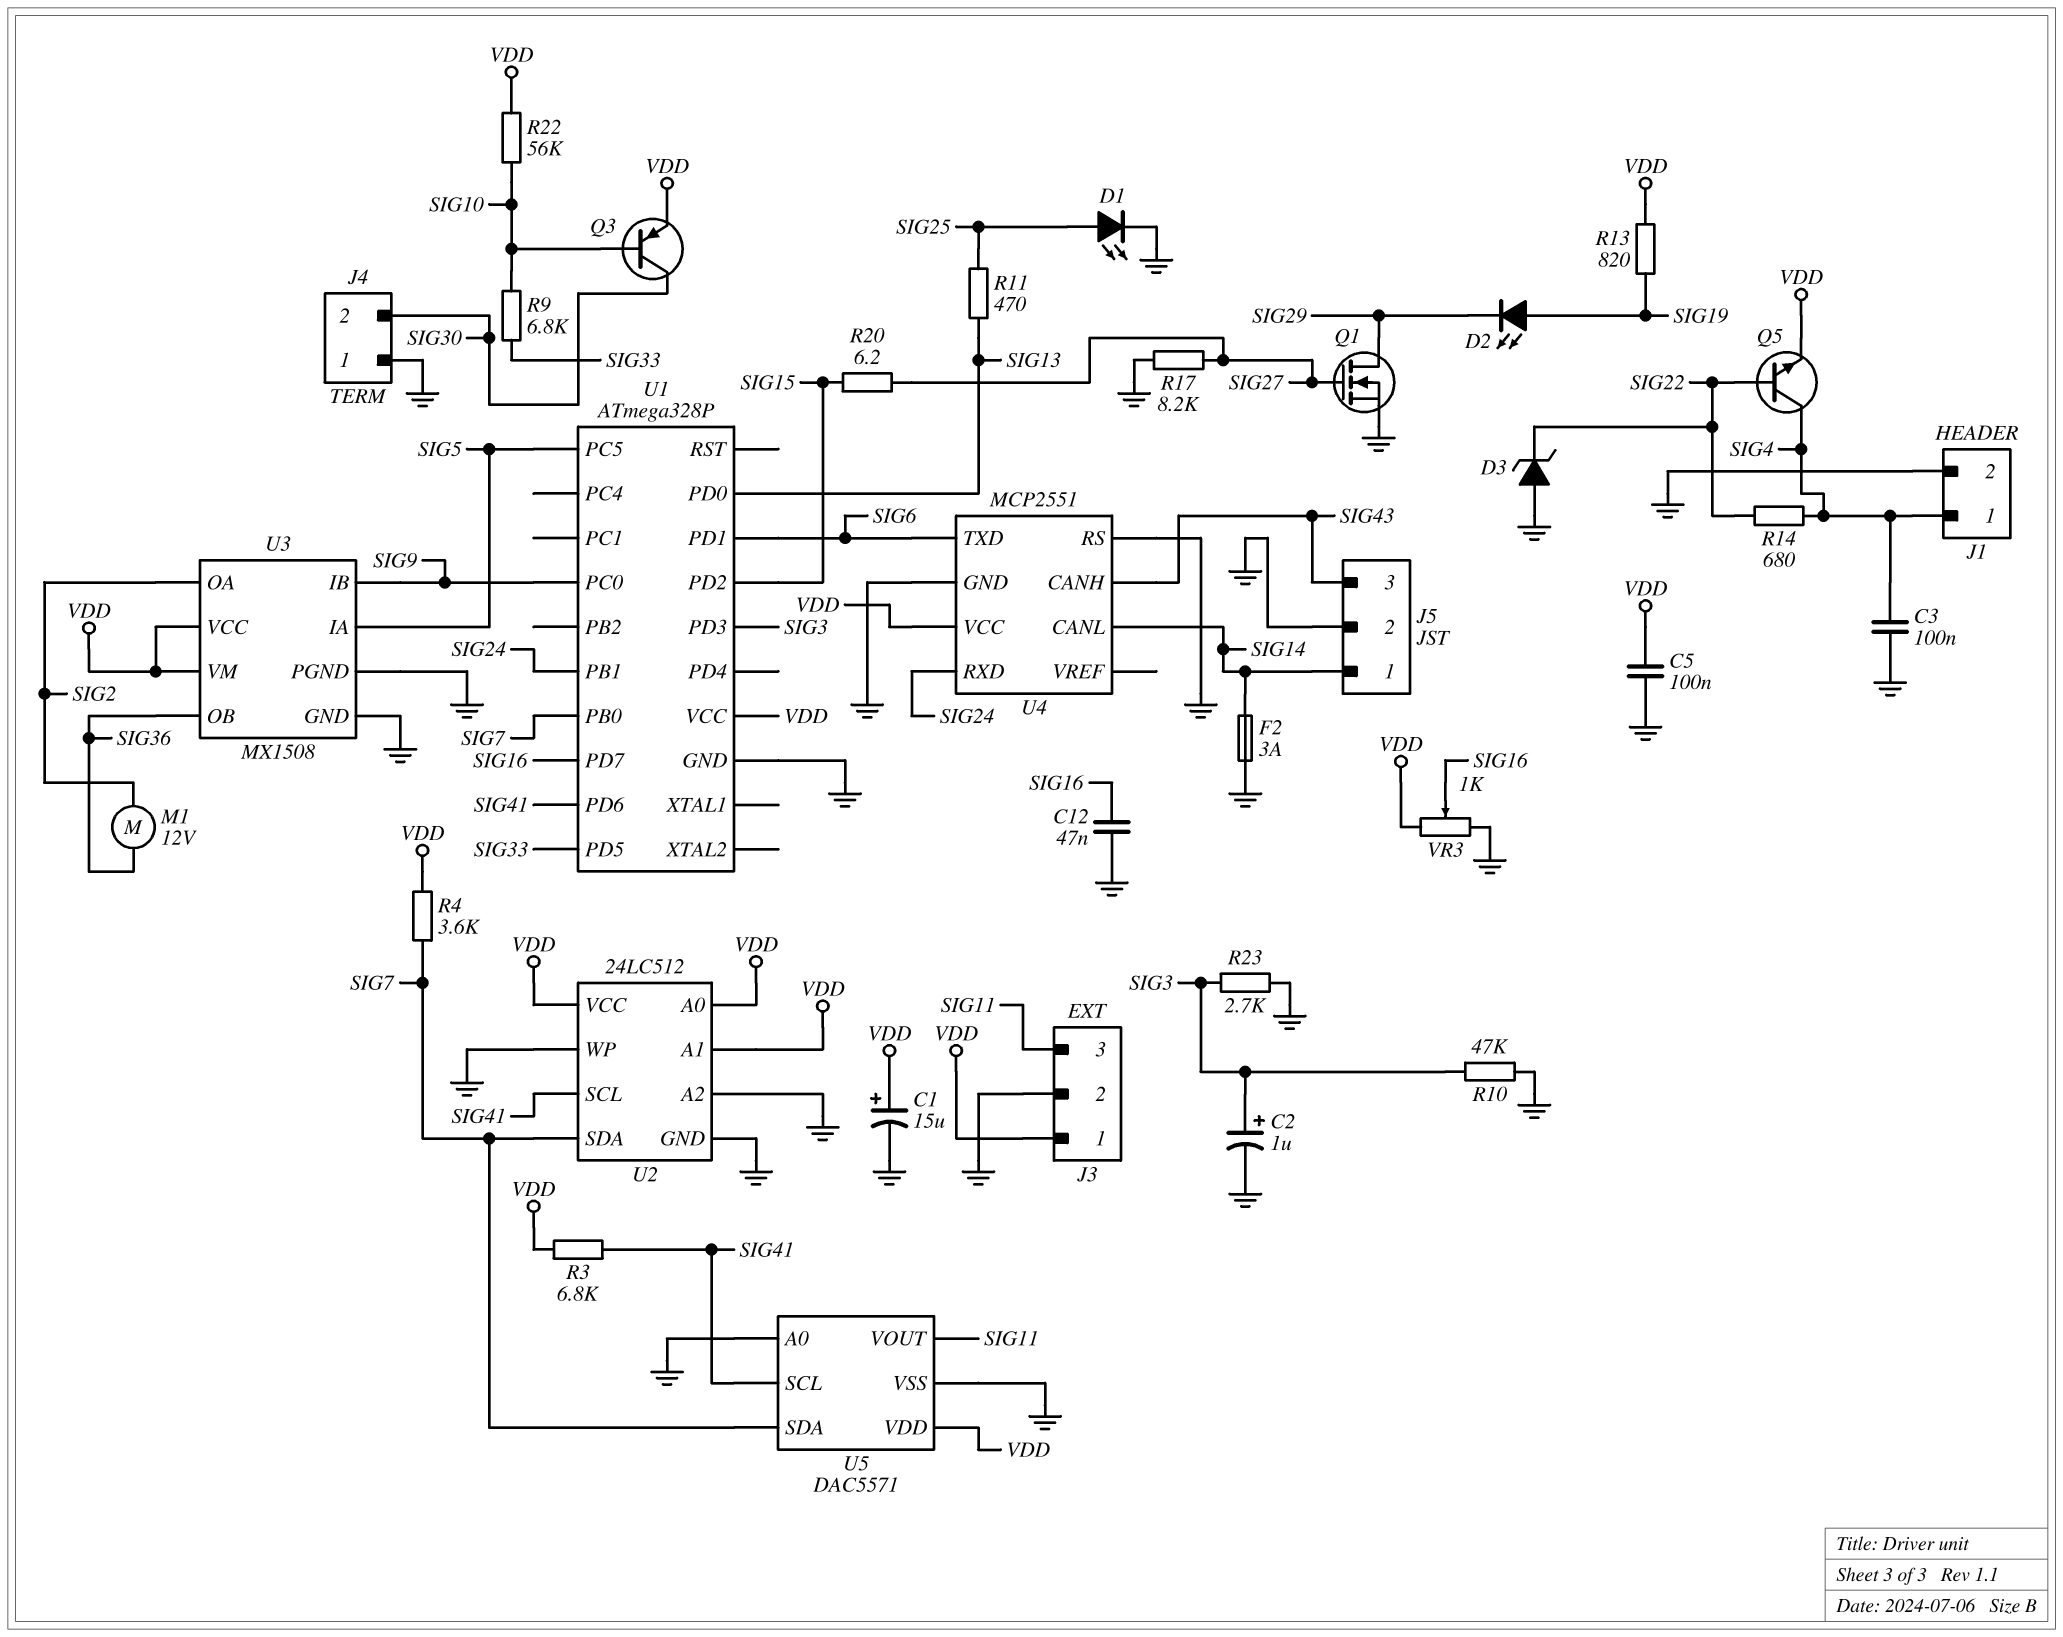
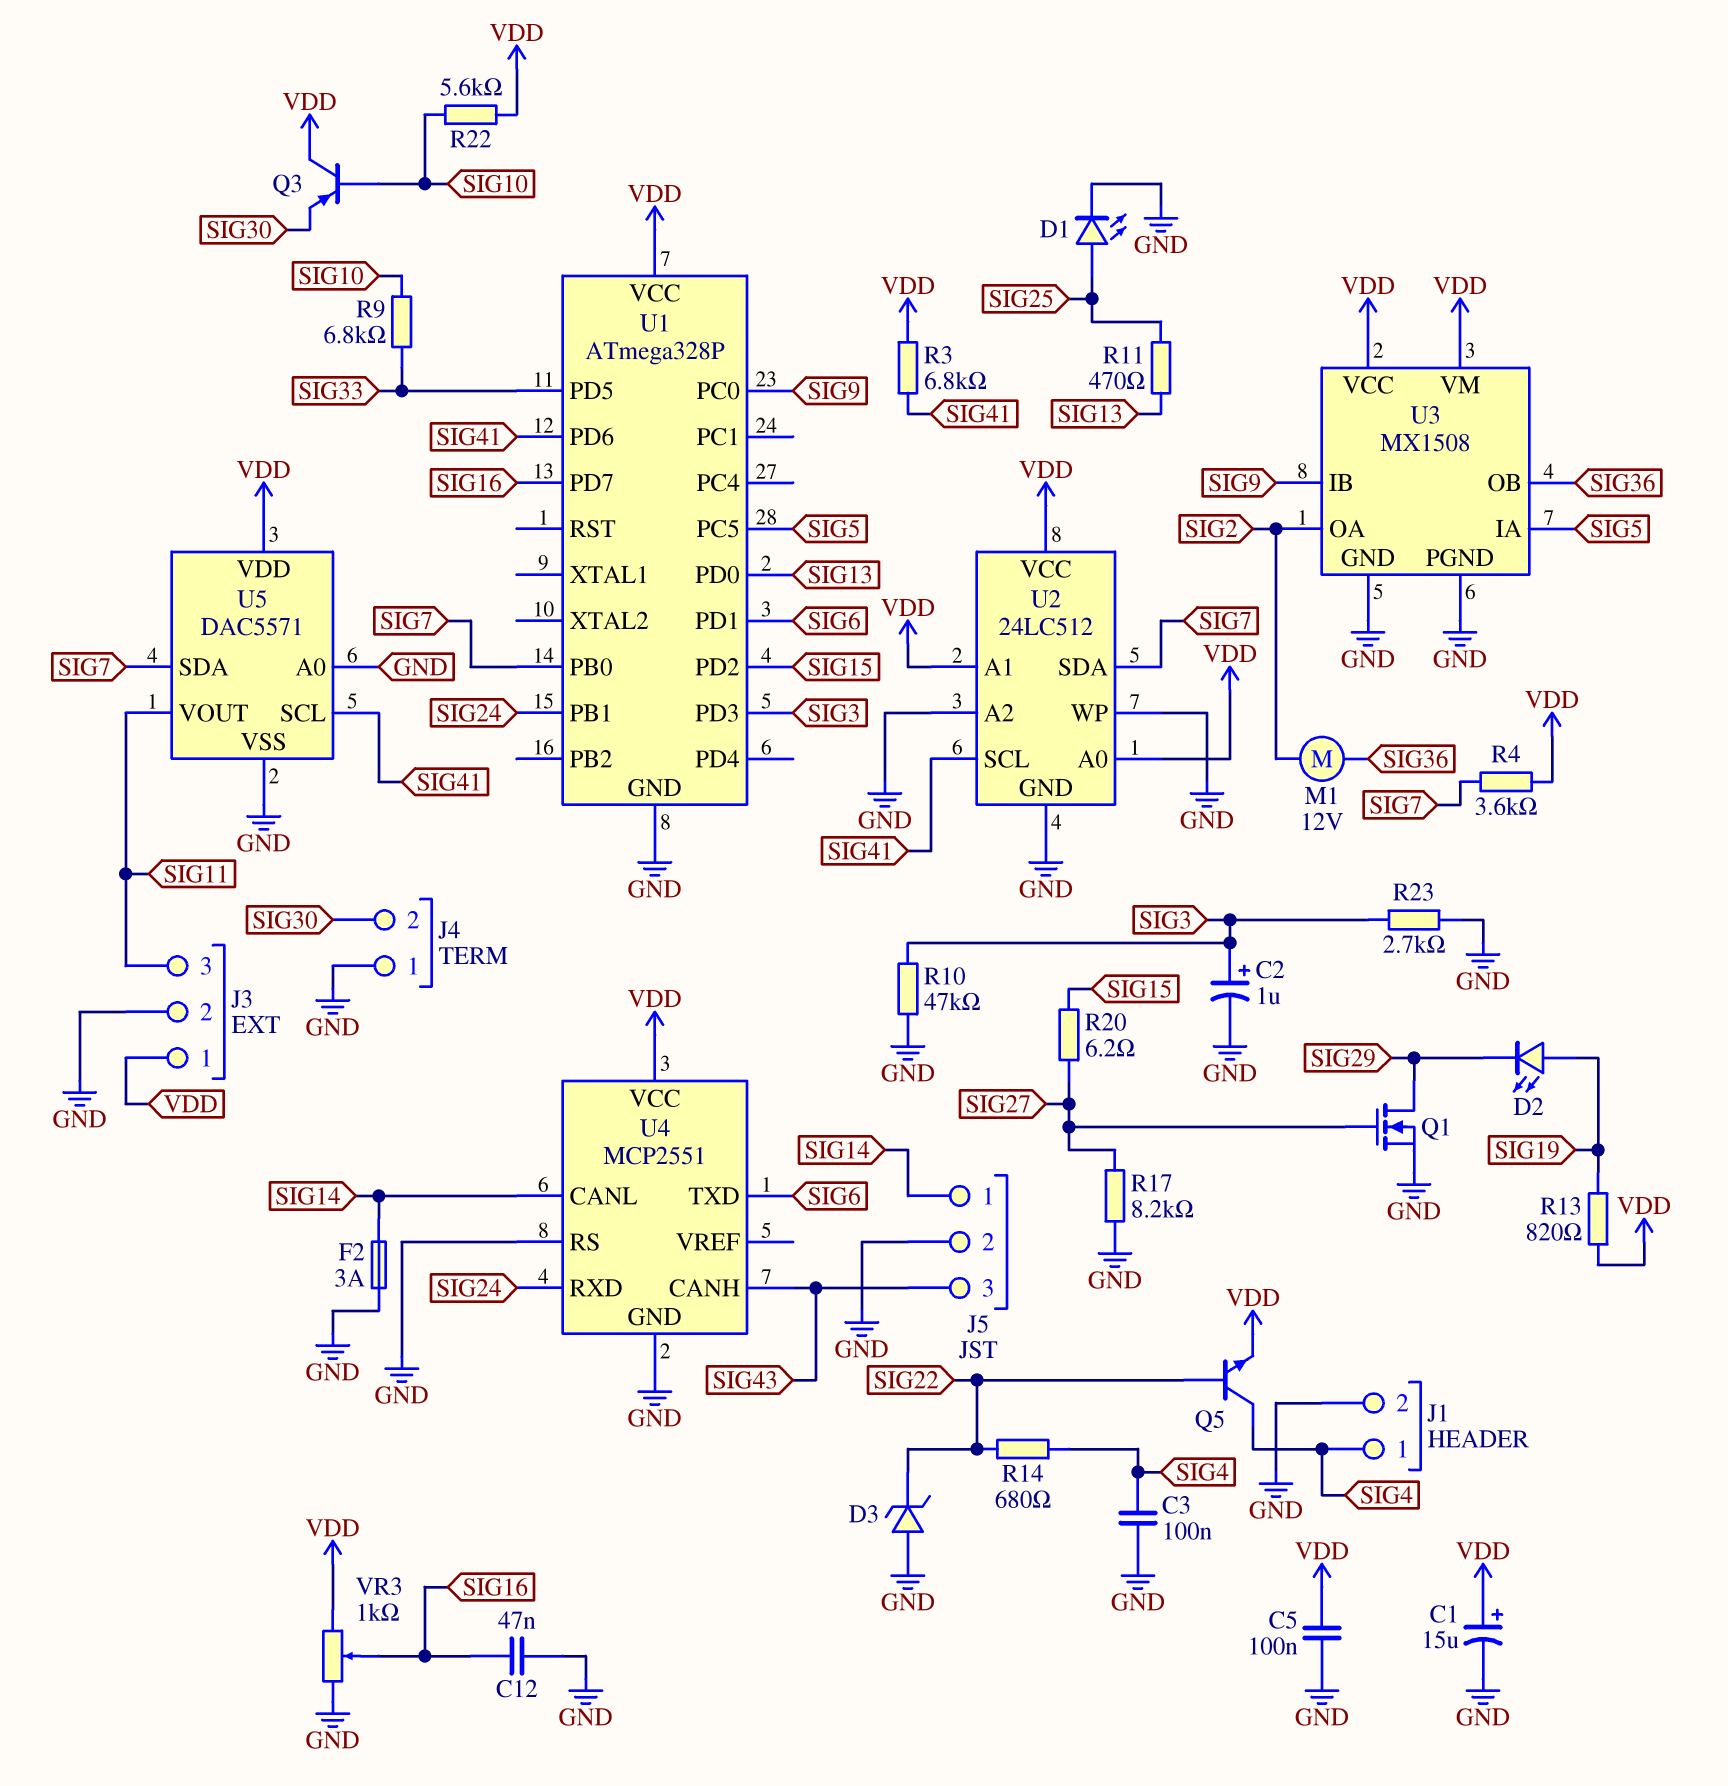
Q3: PNP (B SIG10, C SIG30, E VDD) -> PNP (B SIG10, C VDD, E SIG30)
R22: 56k (SIG10, VDD) -> 5.6k (SIG10, VDD)

